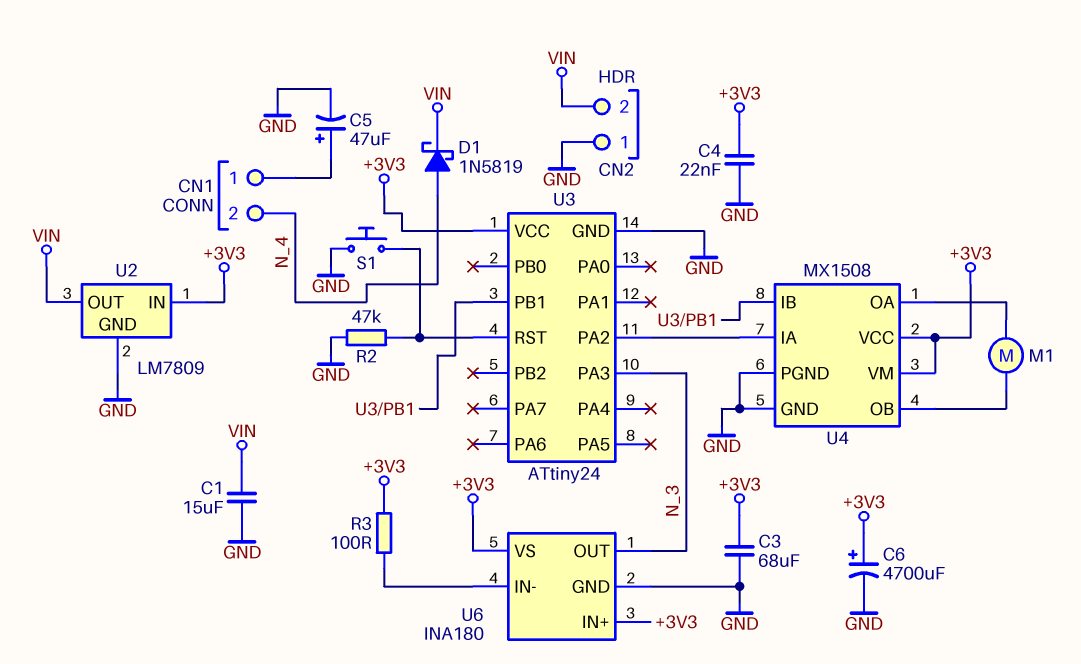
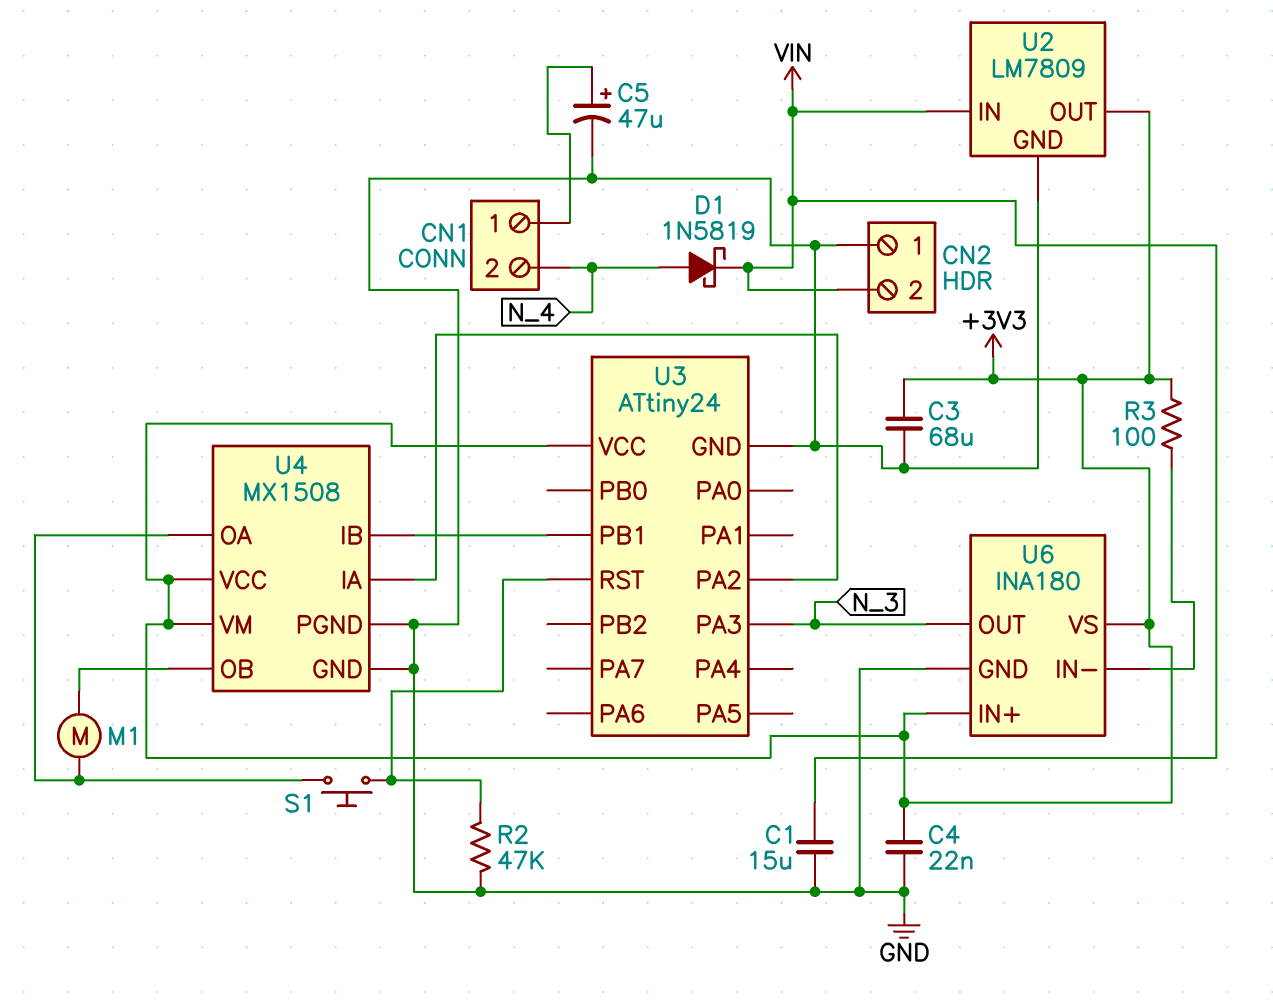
C6: 4700uF (plus +3V3, minus GND) -> none
S1: button (GND, U3/RST) -> button (U3/RST, U4/OA)
U2 pin IN: +3V3 -> VIN
U2 pin OUT: VIN -> +3V3

